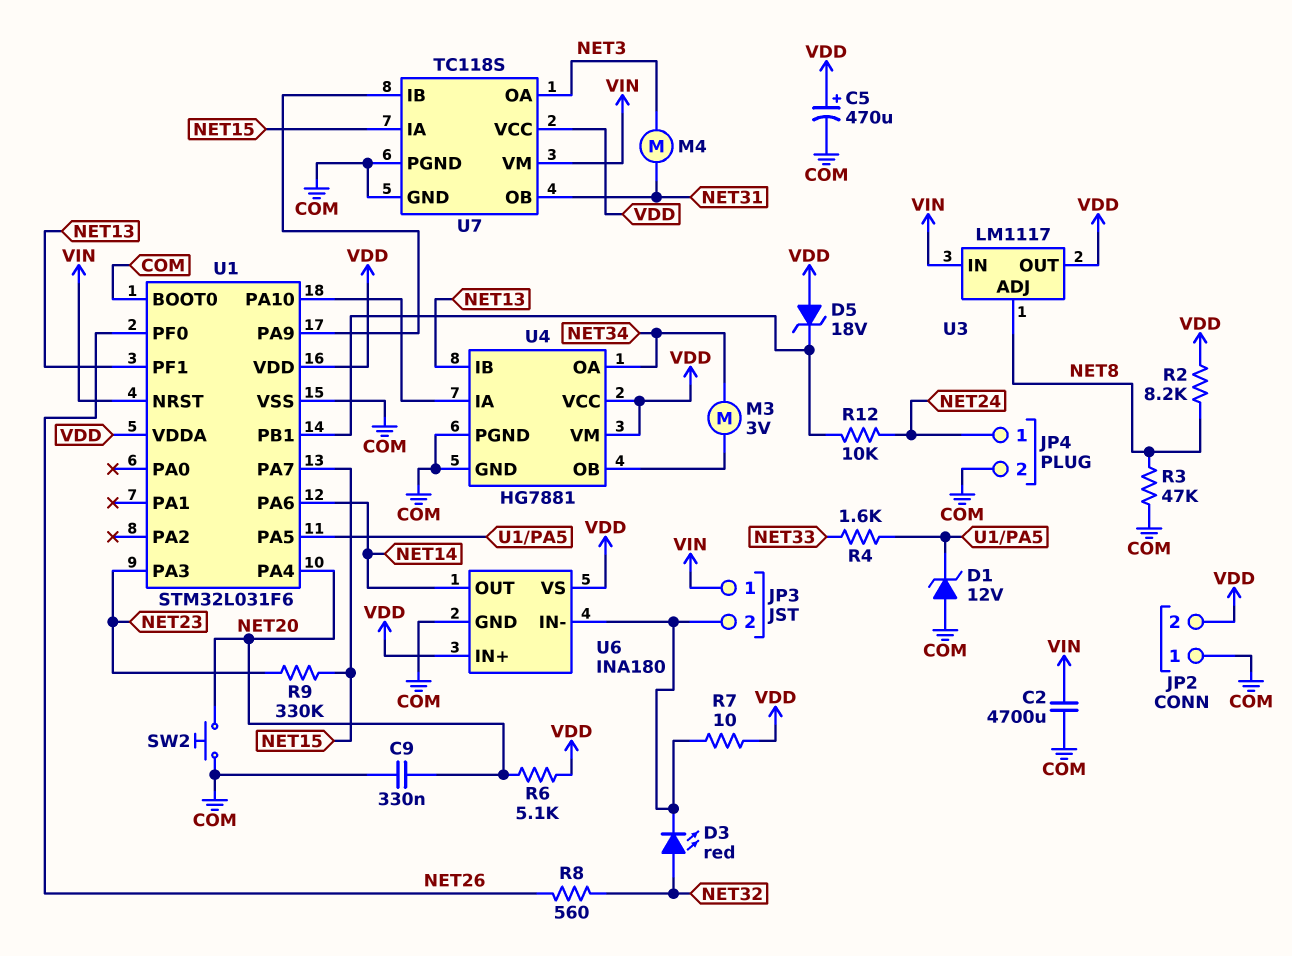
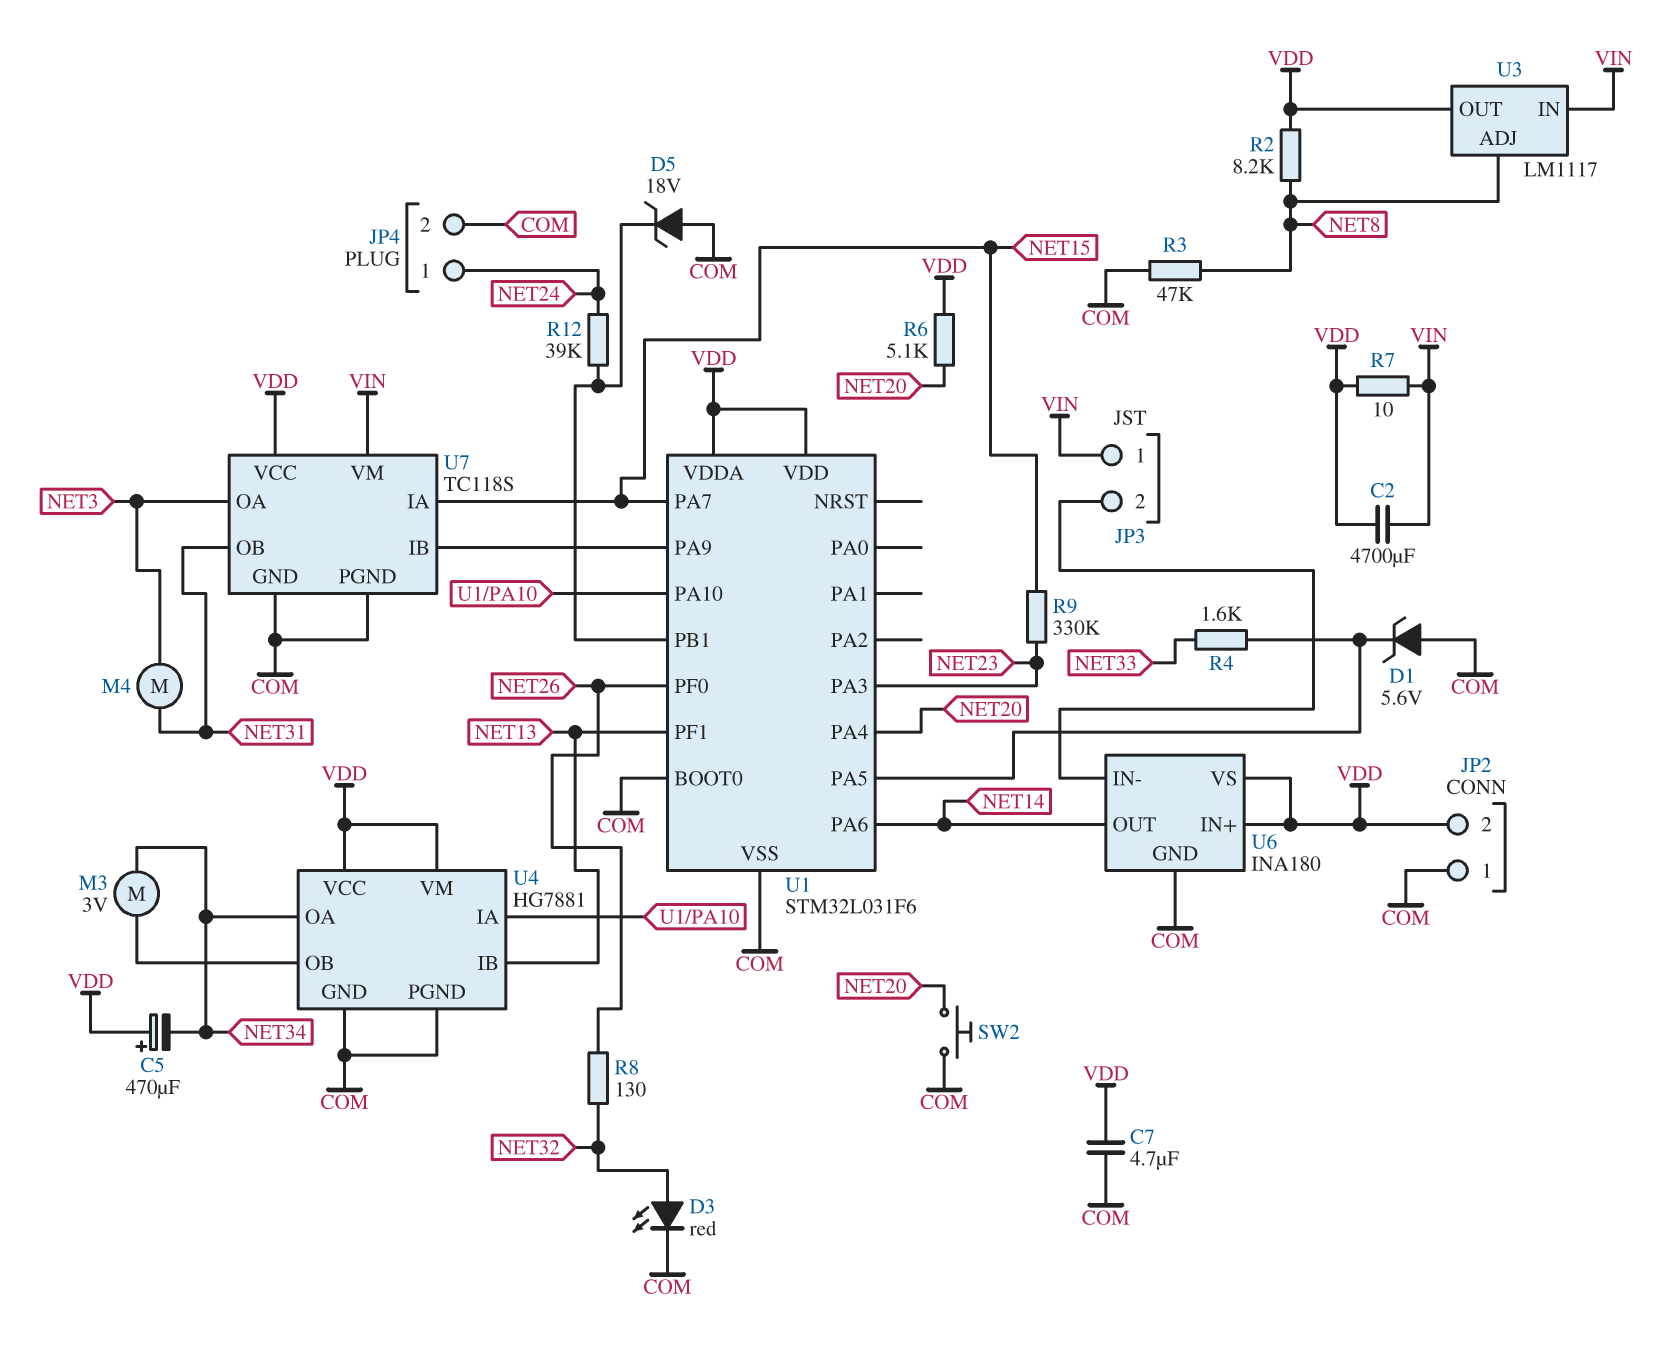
C2: 4700uF (COM, VIN) -> 4700uF (VDD, VIN)
C5: 470uF (plus VDD, minus COM) -> 470uF (plus VDD, minus NET34)
C7: none -> 4.7uF (COM, VDD)
C9: 330nF (COM, NET20) -> none
D1: zener 12V (A COM, K U1/PA5) -> zener 5.6V (A COM, K U1/PA5)
D3: LED red (A NET32, K JP3/2) -> LED red (A NET32, K COM)
D5: zener 18V (A VDD, K U1/PB1) -> zener 18V (A COM, K U1/PB1)
R7: 10 (JP3/2, VDD) -> 10 (VDD, VIN)
R8: 560 (NET26, NET32) -> 130 (NET26, NET32)
R12: 10k (NET24, U1/PB1) -> 39k (NET24, U1/PB1)
U1 pin NRST: VIN -> none

